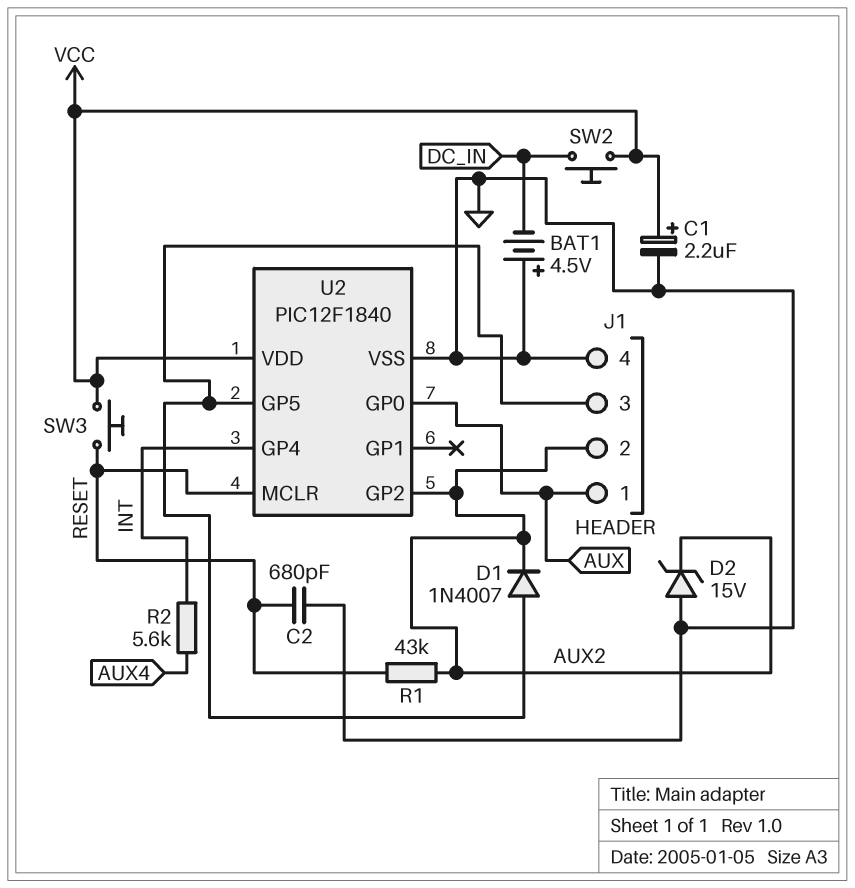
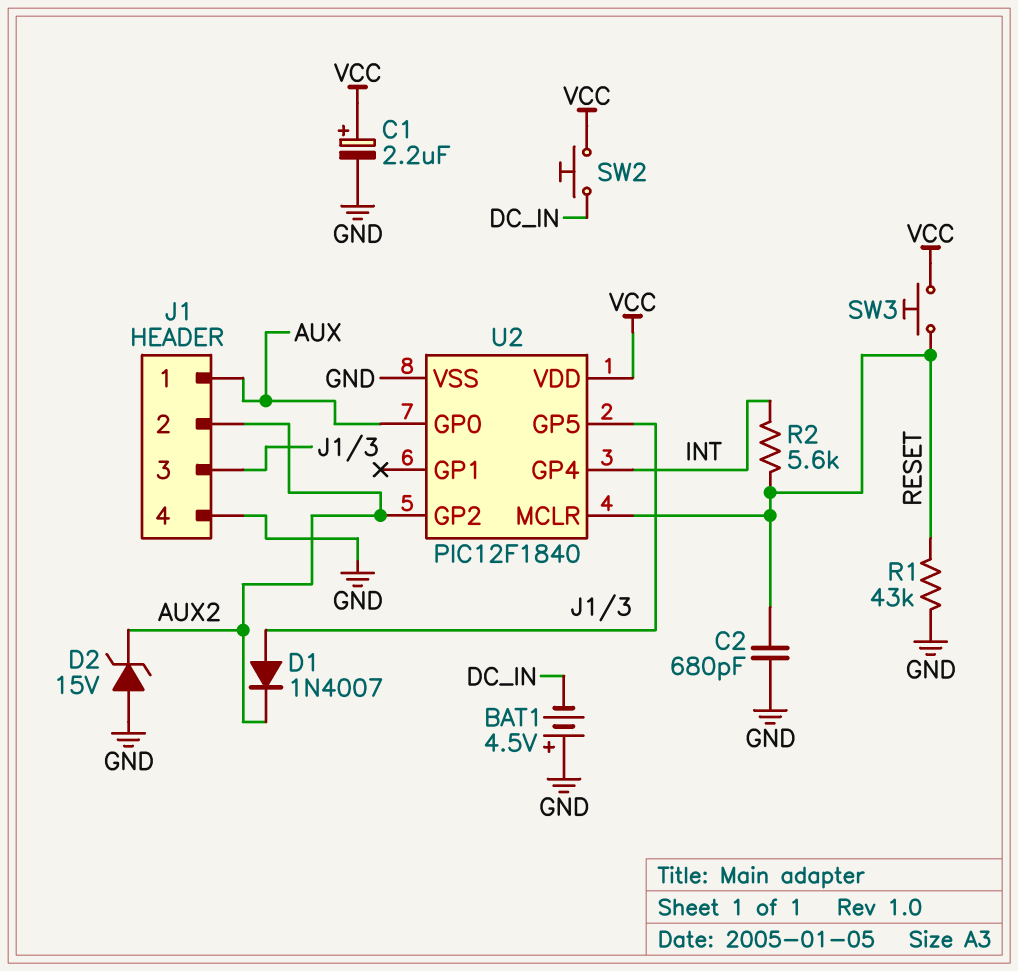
R1: 43k (AUX2, RESET) -> 43k (GND, RESET)
R2: 5.6k (AUX4, INT) -> 5.6k (INT, RESET)

